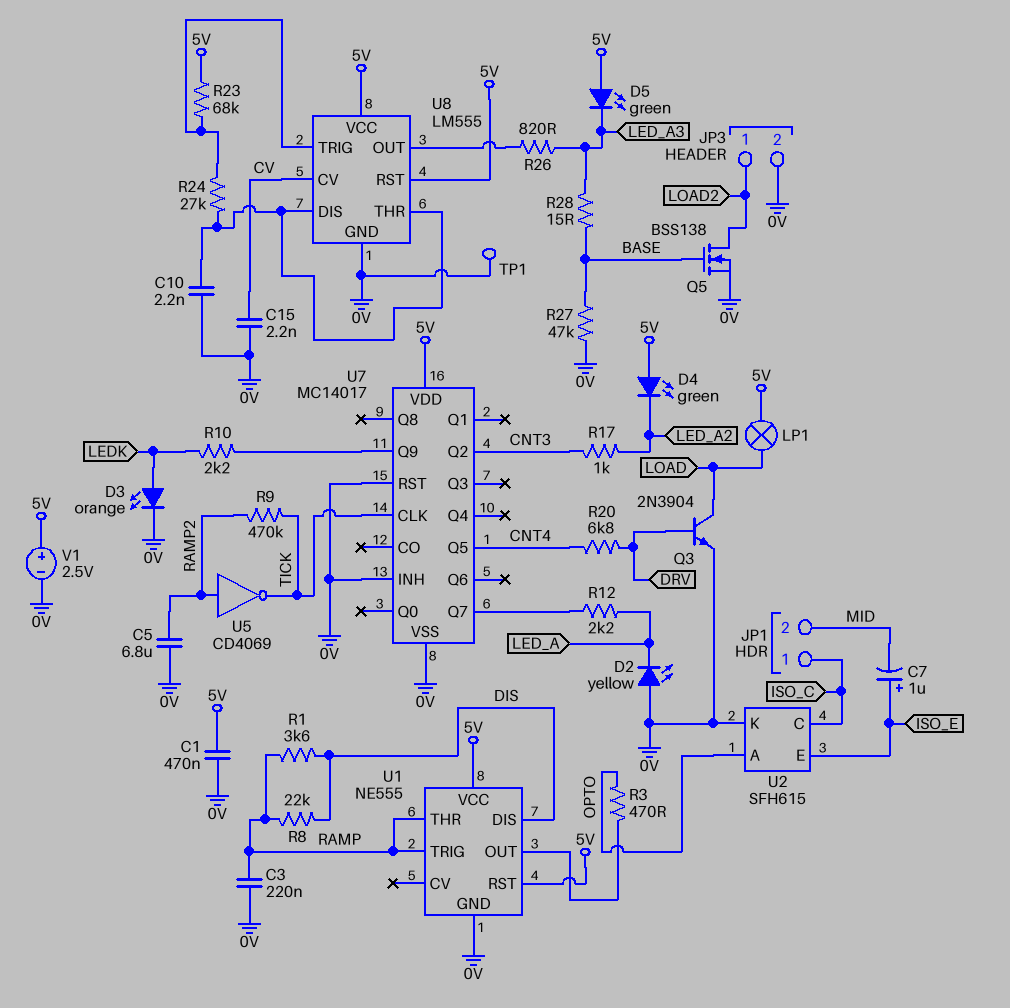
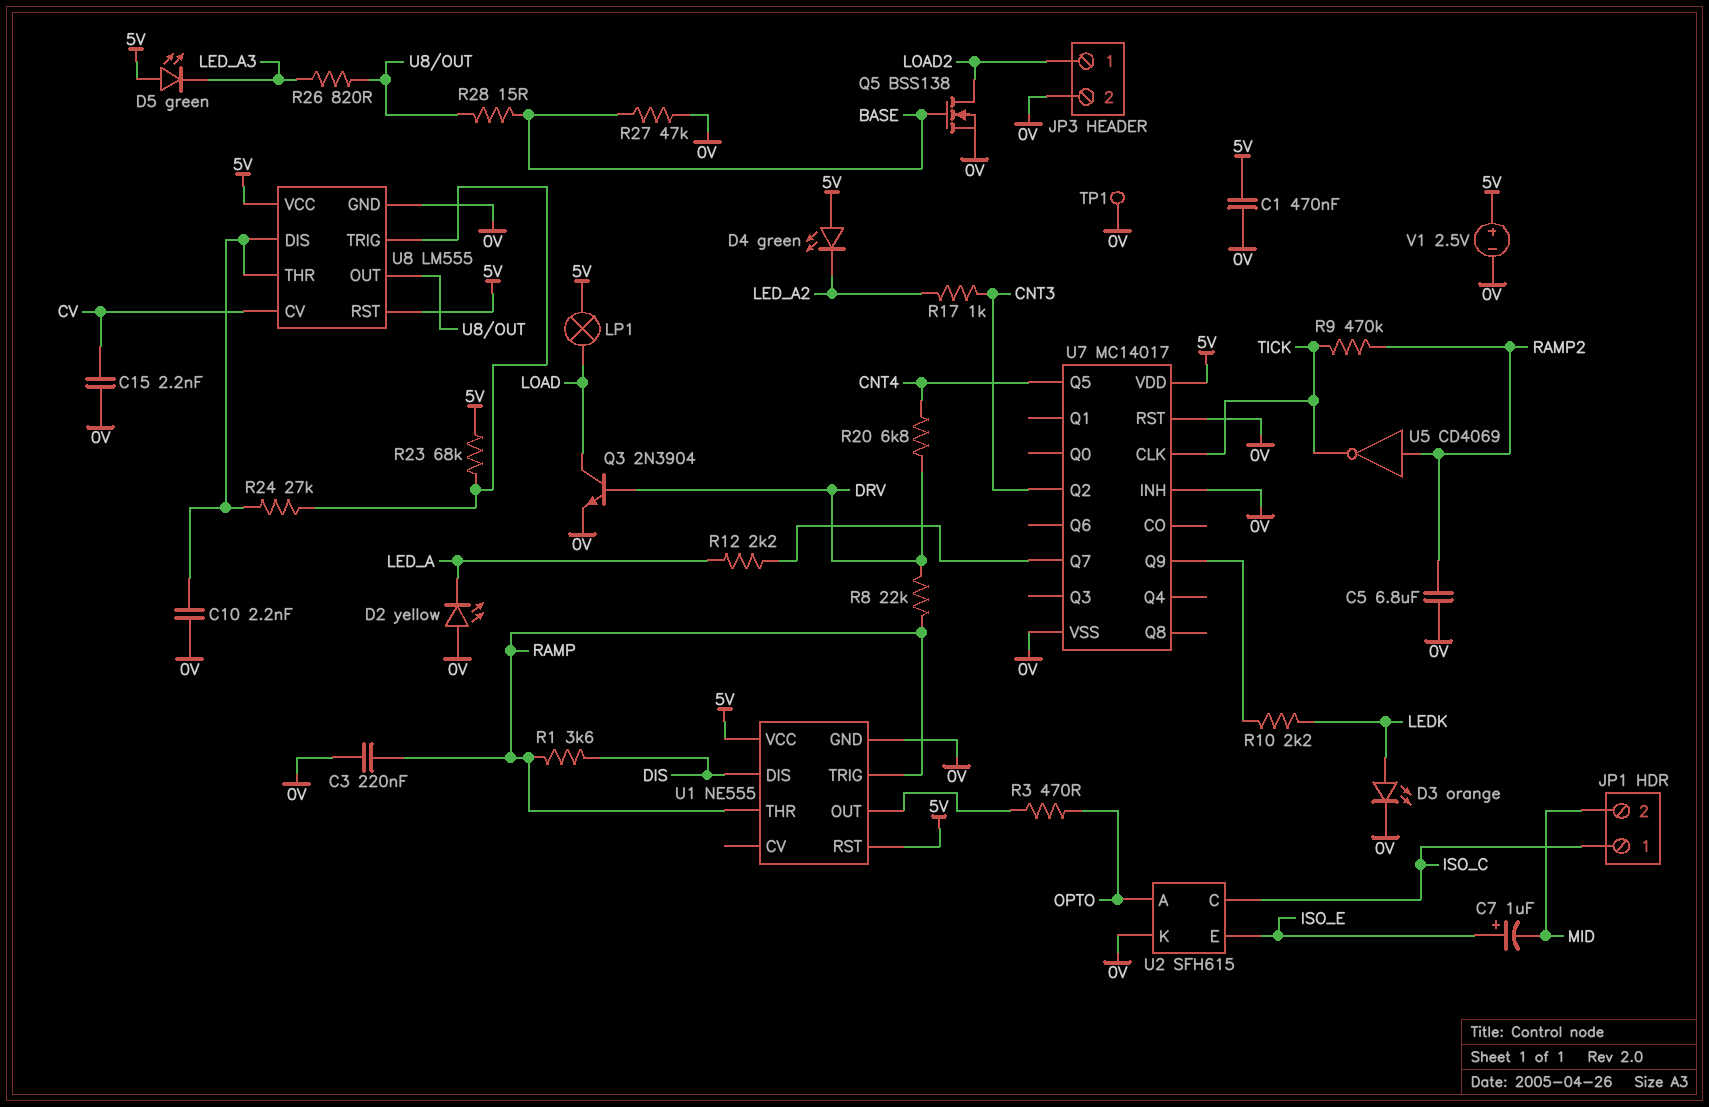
R8: 22k (DIS, RAMP) -> 22k (DRV, RAMP)
R28: 15 (BASE, LED_A3) -> 15 (BASE, U8/OUT)

